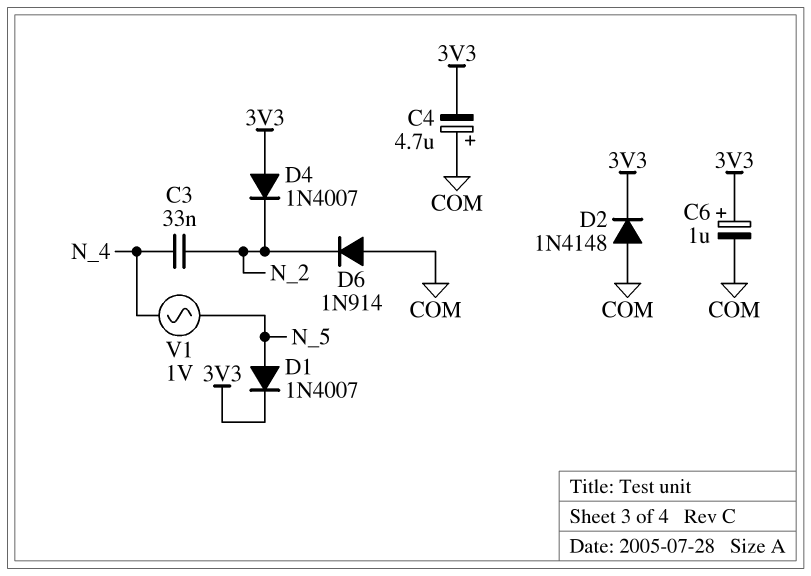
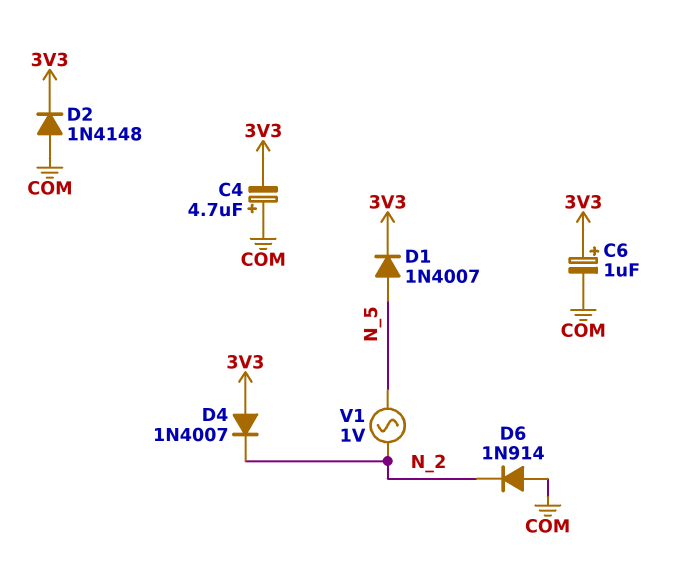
C3: 33nF (N_2, N_4) -> none
V1: AC 1V (N_4, N_5) -> AC 1V (N_2, N_5)

